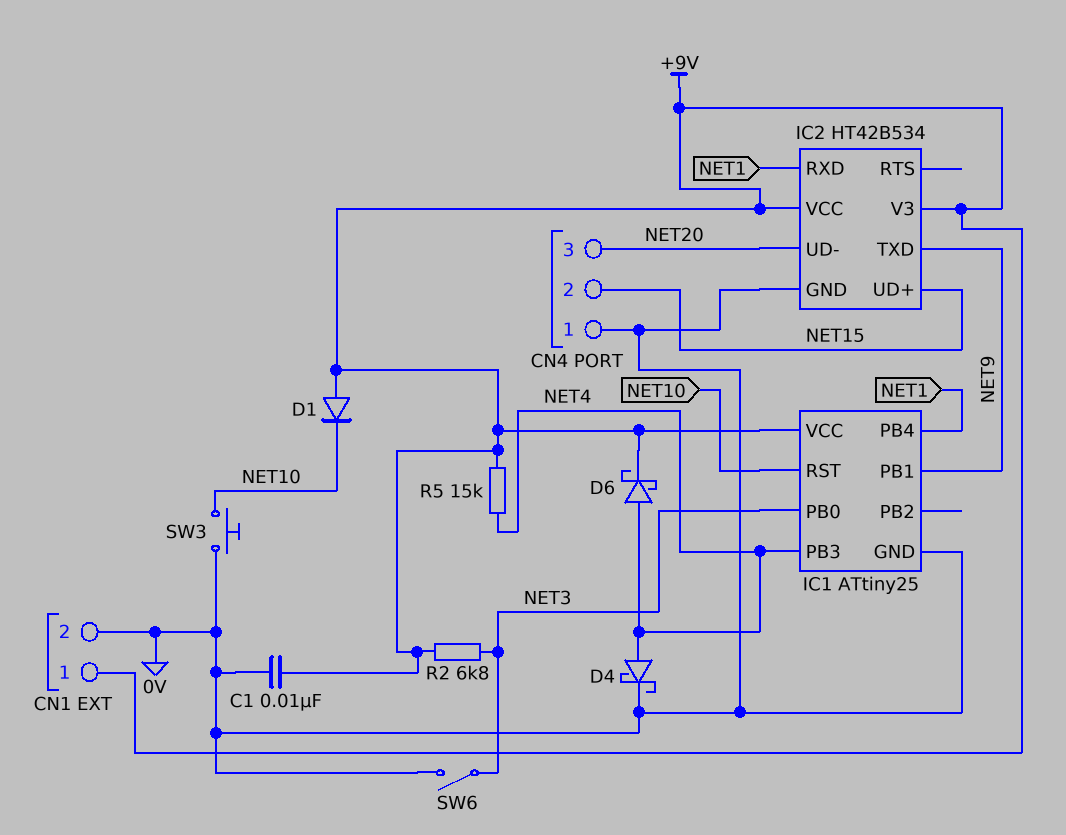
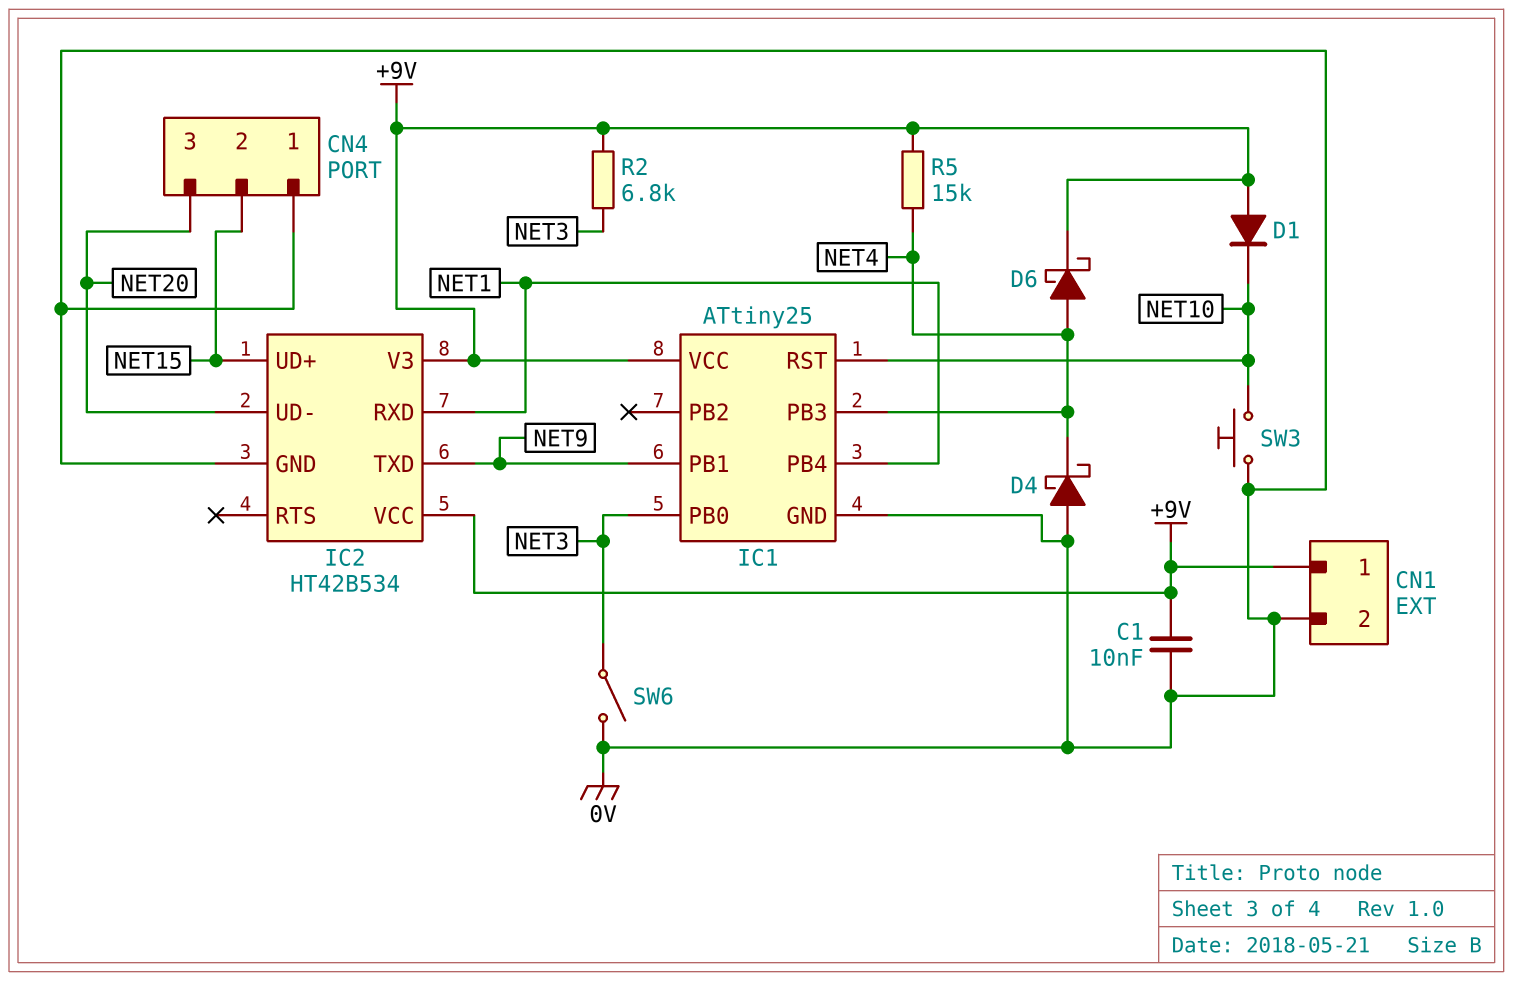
D4: schottky (A NET4, K 0V) -> schottky (A 0V, K NET4)

